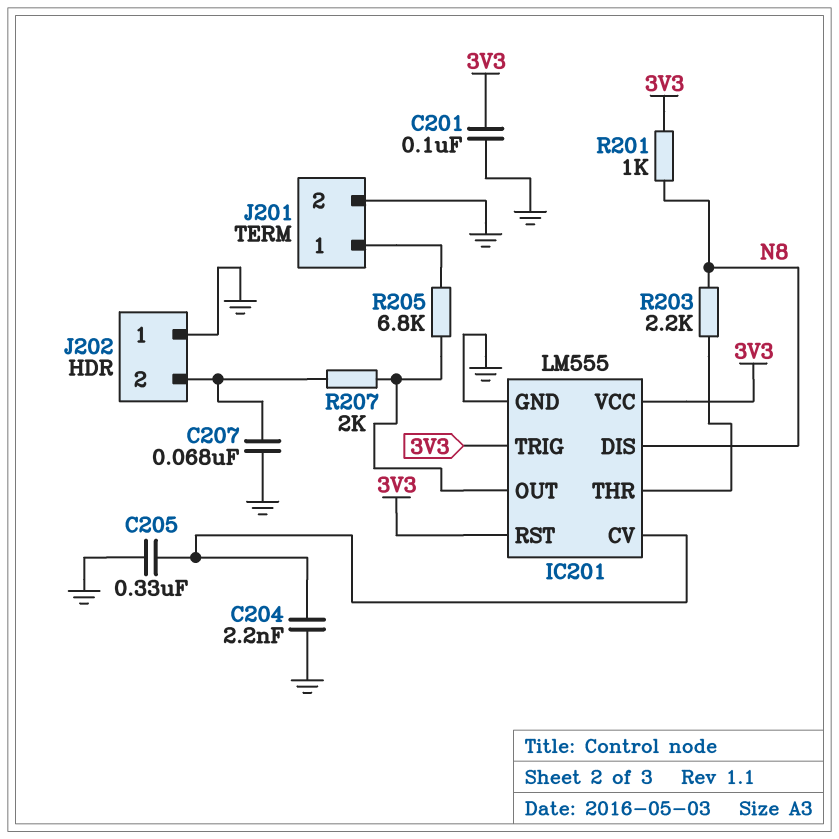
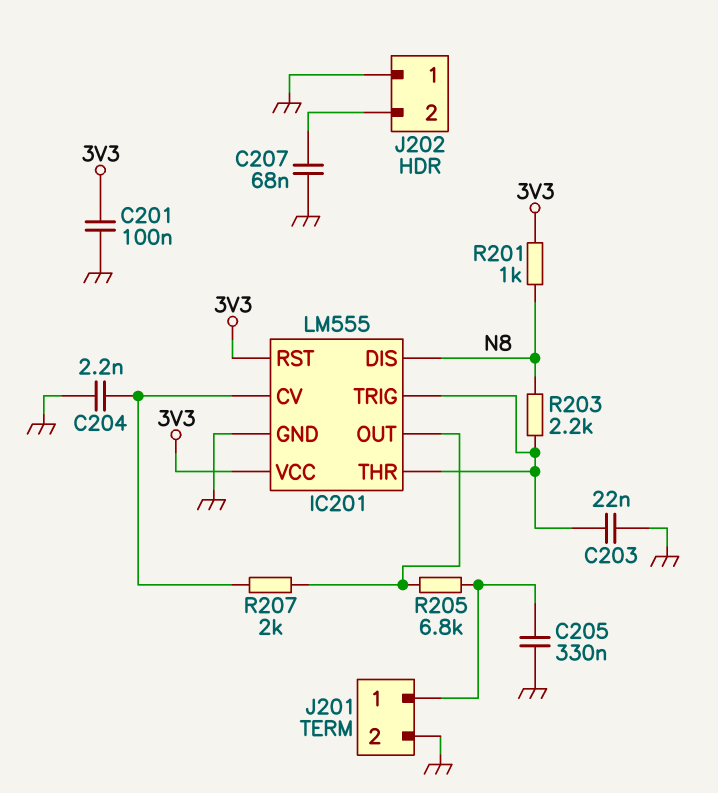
C203: none -> 22nF (GND, IC201/THR)
C205: 330nF (GND, IC201/CV) -> 330nF (GND, J201/1)
IC201 pin TRIG: 3V3 -> IC201/THR
R207: 2k (IC201/OUT, J202/2) -> 2k (IC201/CV, IC201/OUT)

